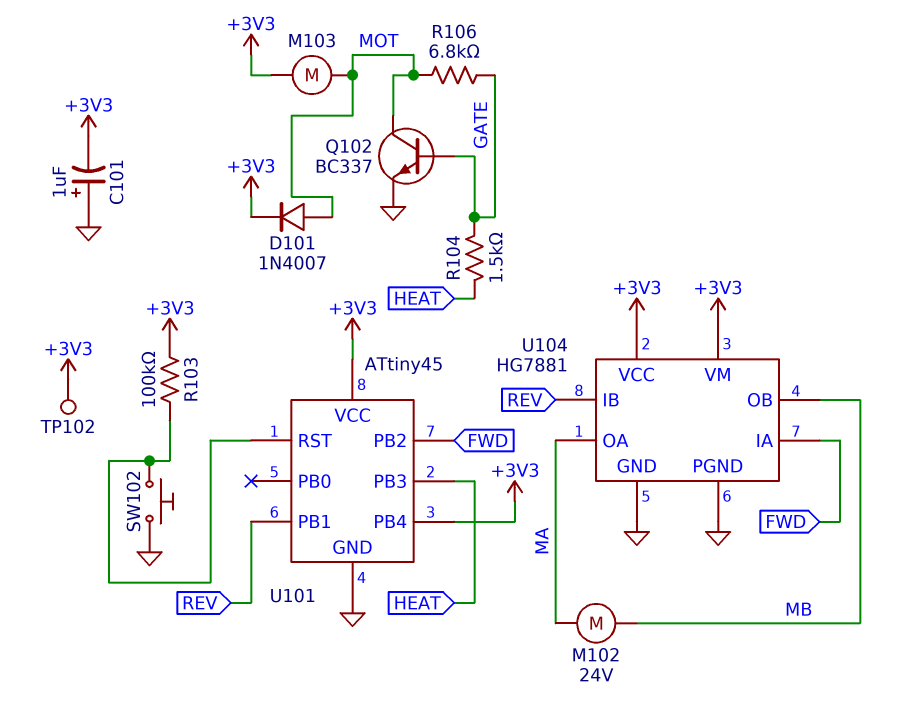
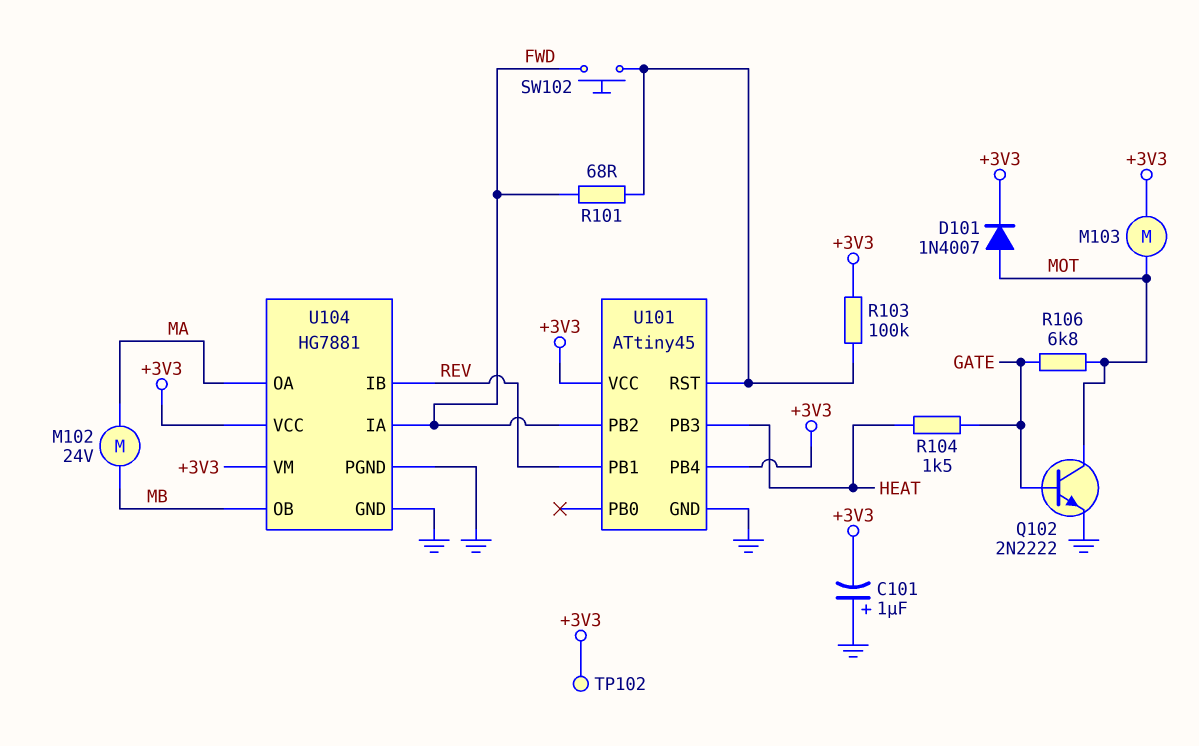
Q102: NPN BC337 (B GATE, C MOT, E GND) -> NPN 2N2222 (B GATE, C MOT, E GND)
R101: none -> 68 (FWD, U101/RST)
SW102: button (GND, U101/RST) -> button (FWD, U101/RST)

